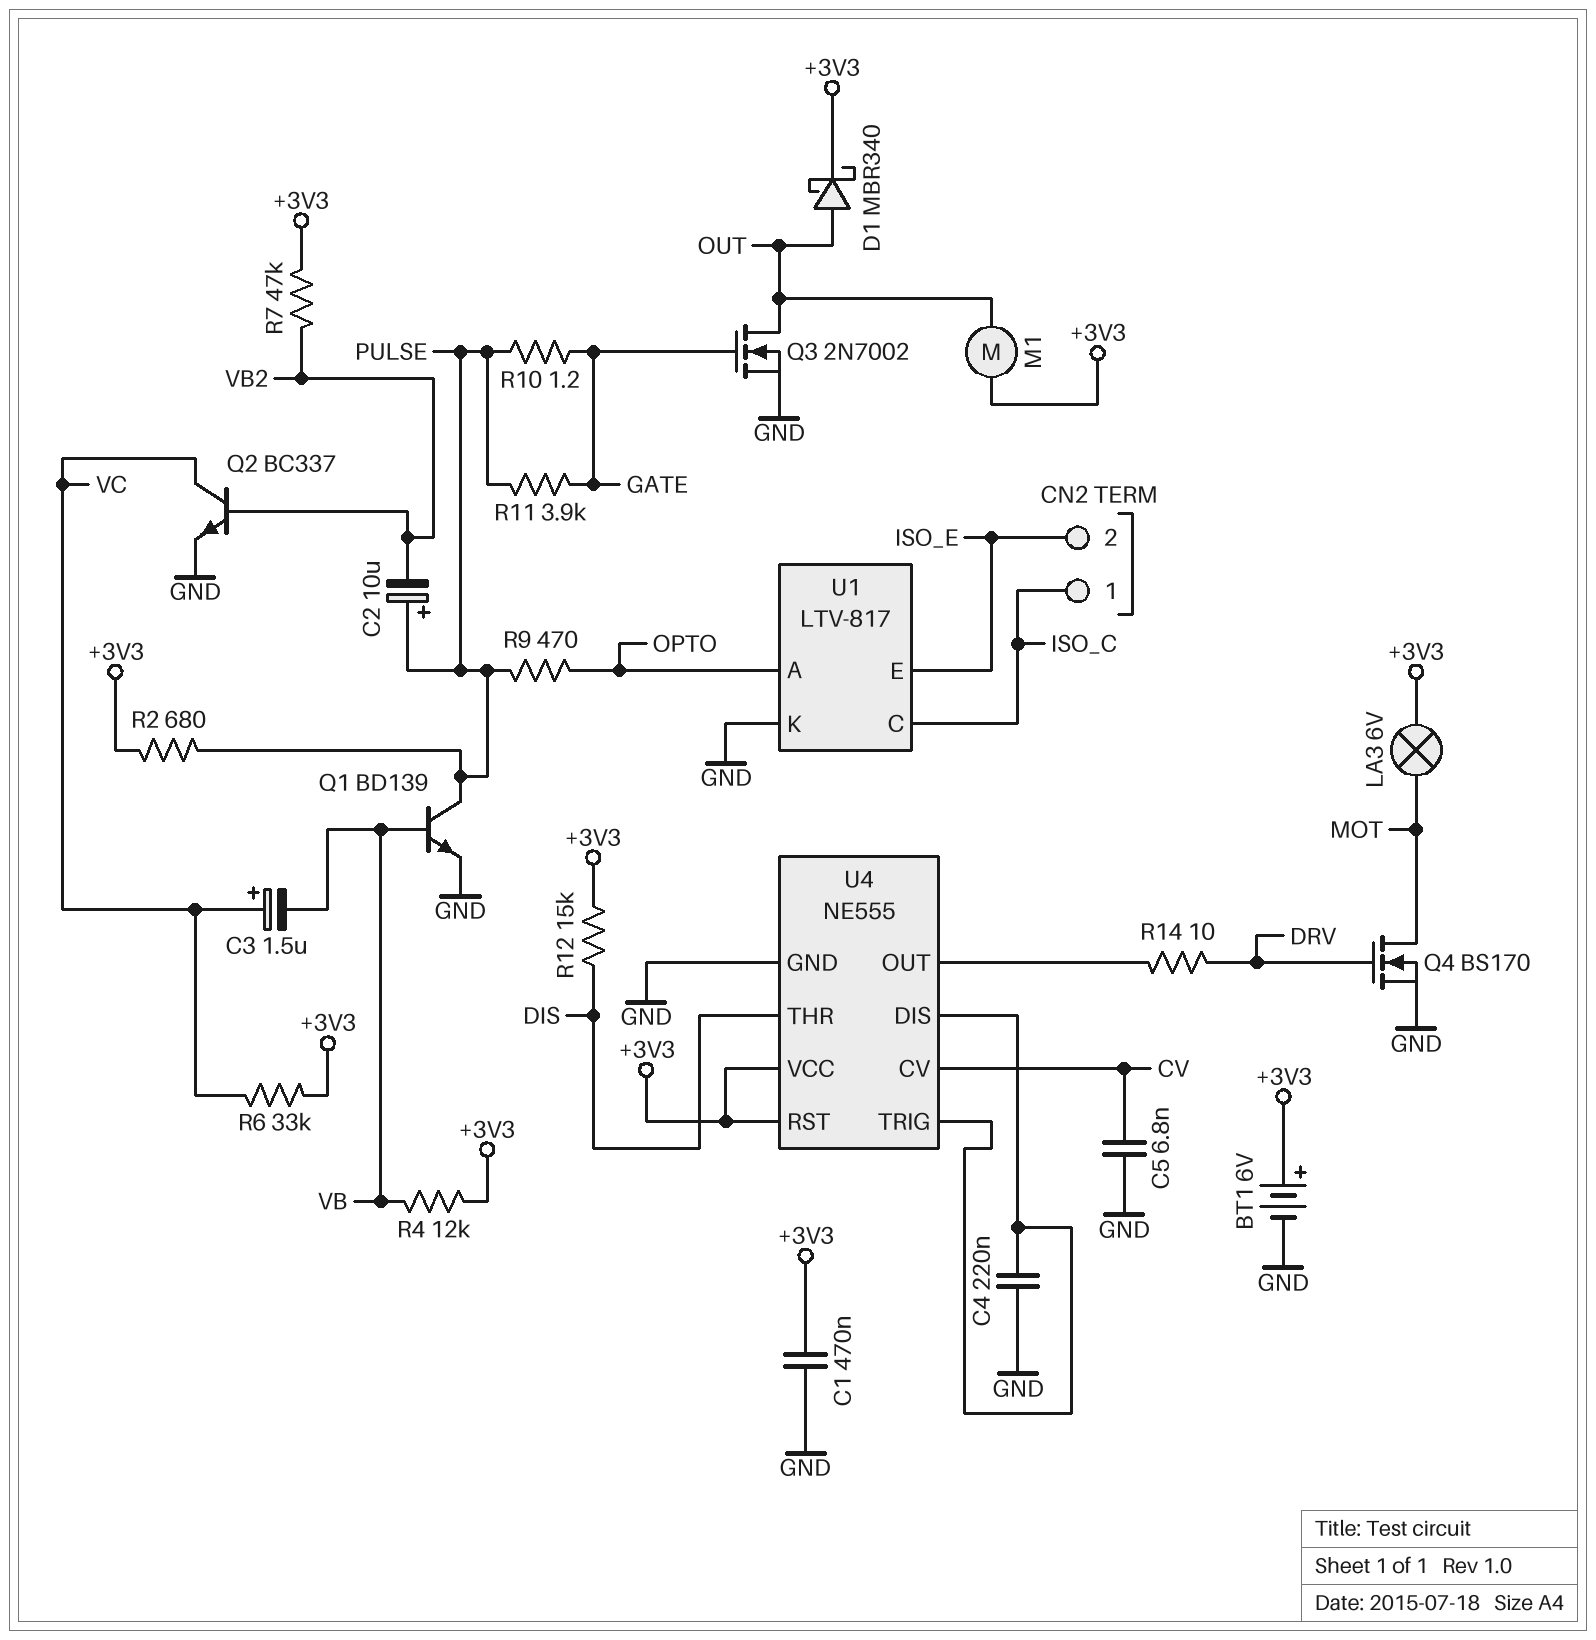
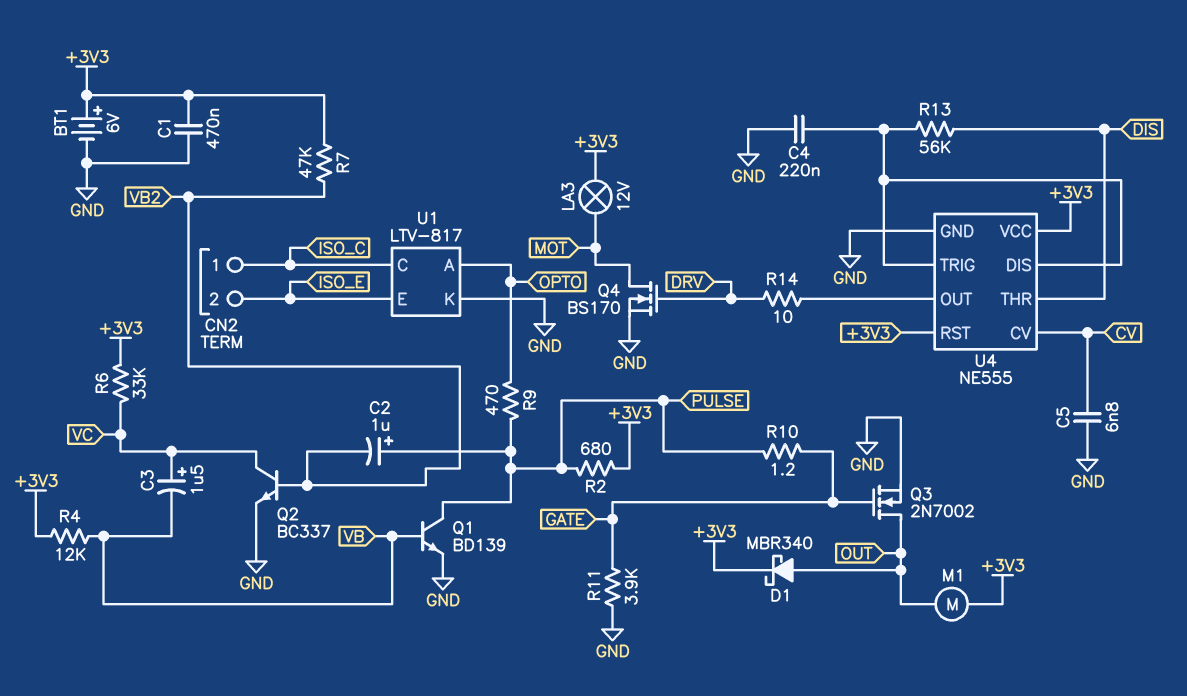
C2: 10uF (plus PULSE, minus VB2) -> 1uF (plus PULSE, minus VB2)
LA3: lamp 6V (+3V3, MOT) -> lamp 12V (+3V3, MOT)
R11: 3.9k (GATE, PULSE) -> 3.9k (GATE, GND)
R12: 15k (+3V3, DIS) -> none
R13: none -> 56k (DIS, U4/DIS)

